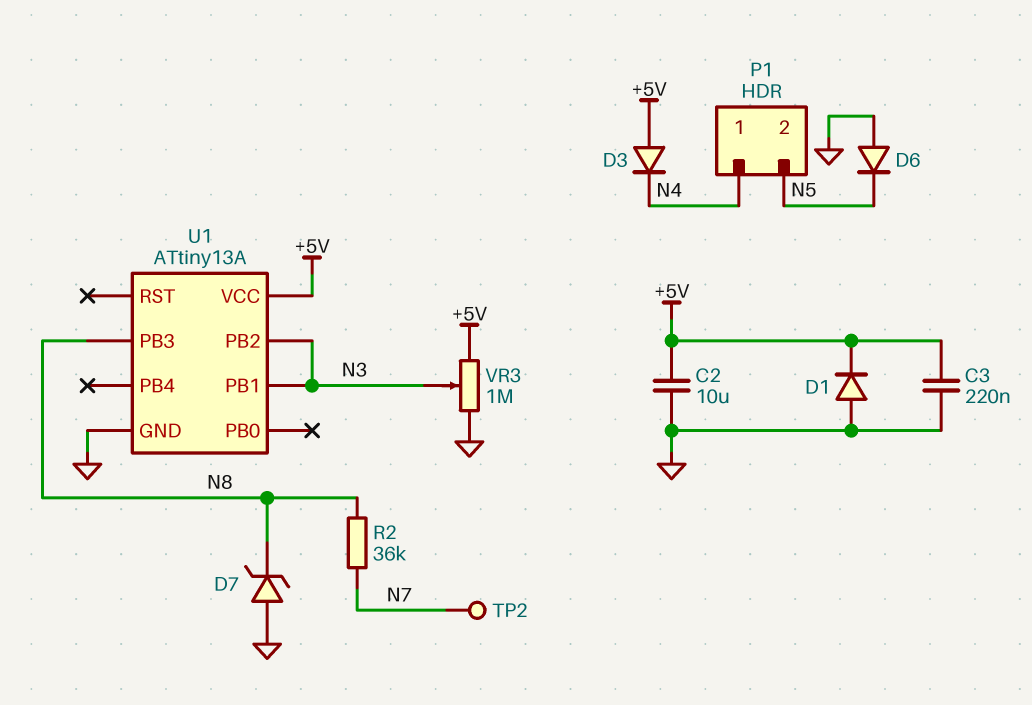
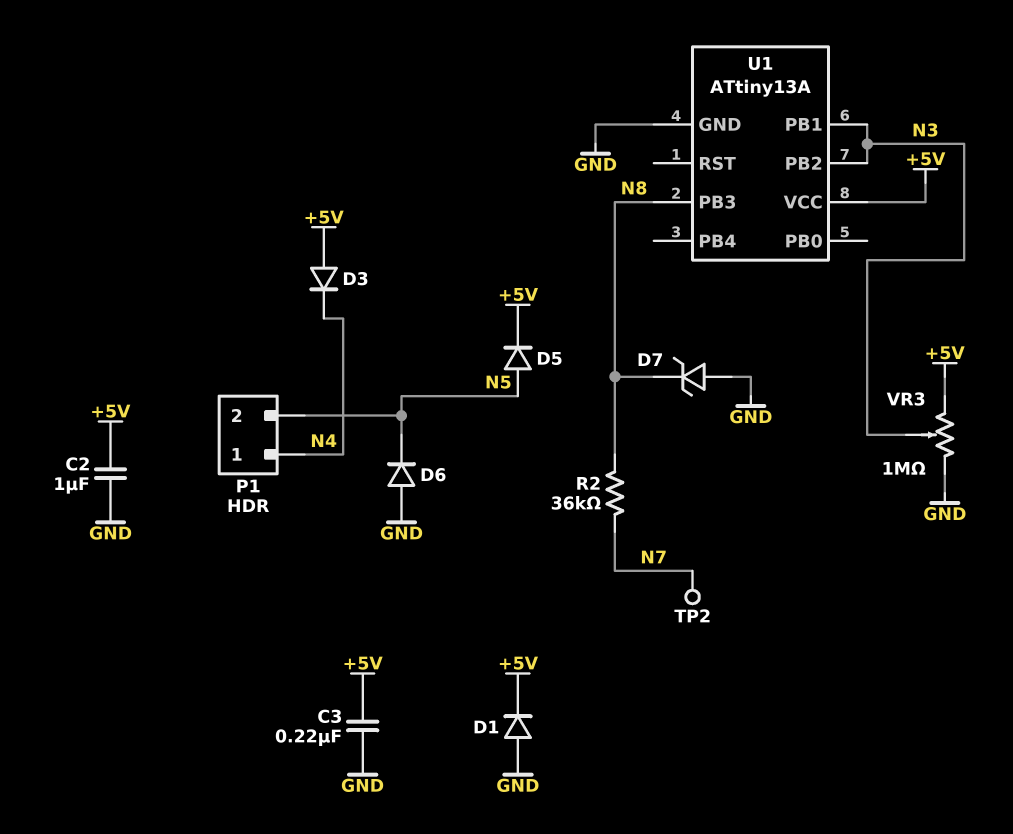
C2: 10uF (+5V, GND) -> 1uF (+5V, GND)
D5: none -> diode (A N5, K +5V)

